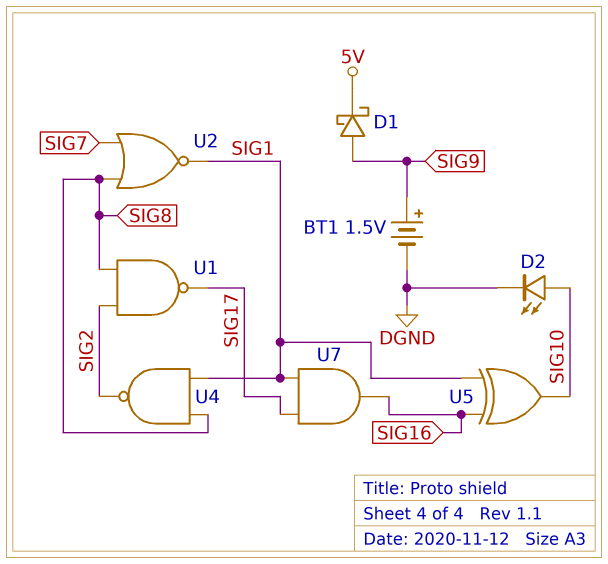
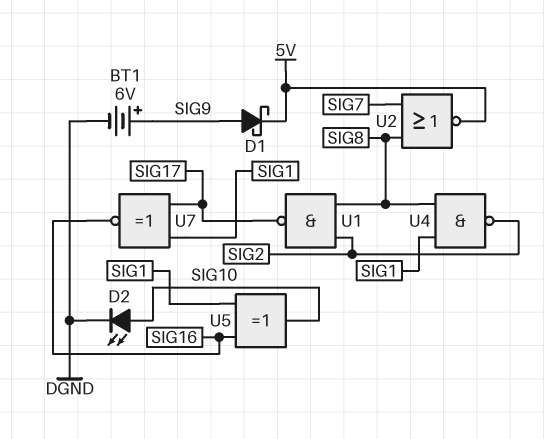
BT1: 1.5V (plus SIG9, minus DGND) -> 6V (plus SIG9, minus DGND)
U2: NOR (in SIG7, in SIG8, out SIG1) -> NOR (in SIG7, in SIG8, out 5V)
U7: AND (in SIG1, in SIG17, out SIG16) -> XNOR (in SIG1, in SIG17, out SIG16)

